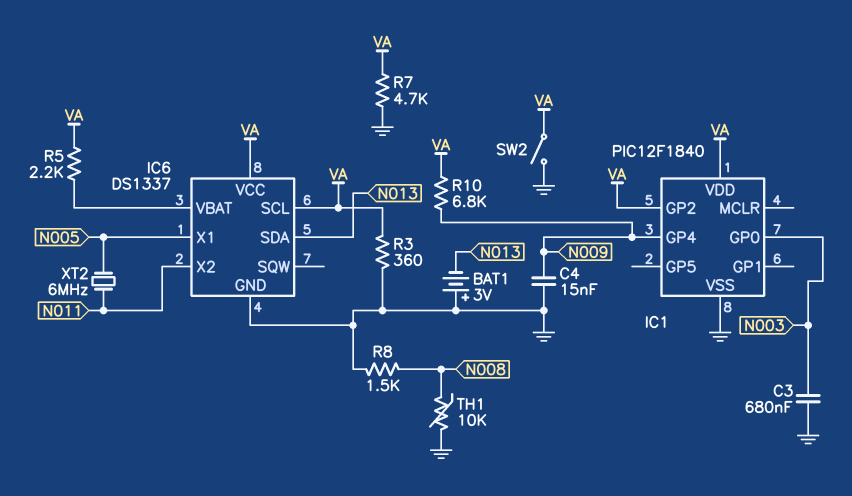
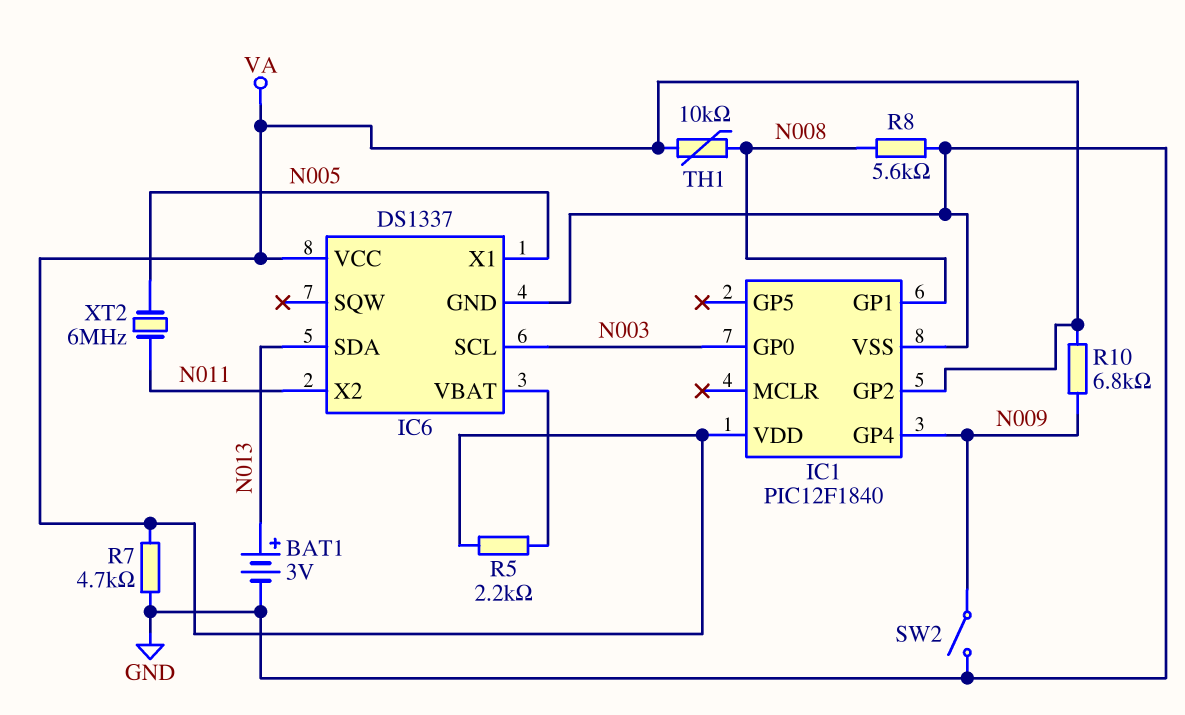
BAT1: 3V (plus GND, minus N013) -> 3V (plus N013, minus GND)
C3: 680nF (GND, N003) -> none
C4: 15nF (GND, N009) -> none
IC1 pin GP1: none -> N008
IC6 pin SCL: VA -> N003
R3: 360 (GND, VA) -> none
R8: 1.5k (GND, N008) -> 5.6k (GND, N008)
SW2: switch (GND, VA) -> switch (GND, N009)
TH1: 10k (GND, N008) -> 10k (N008, VA)

